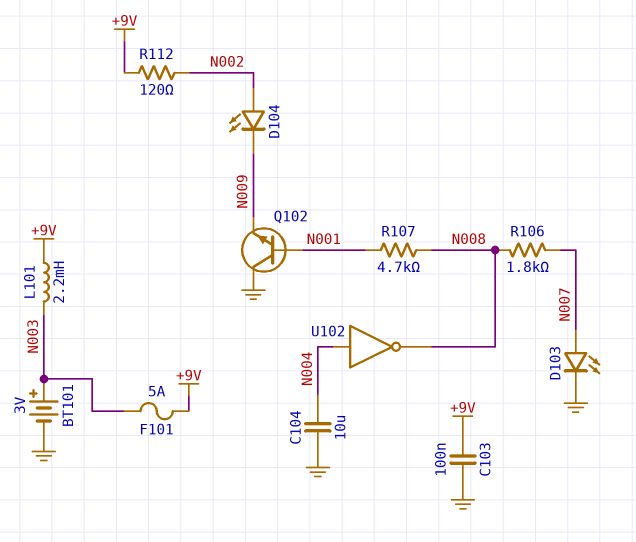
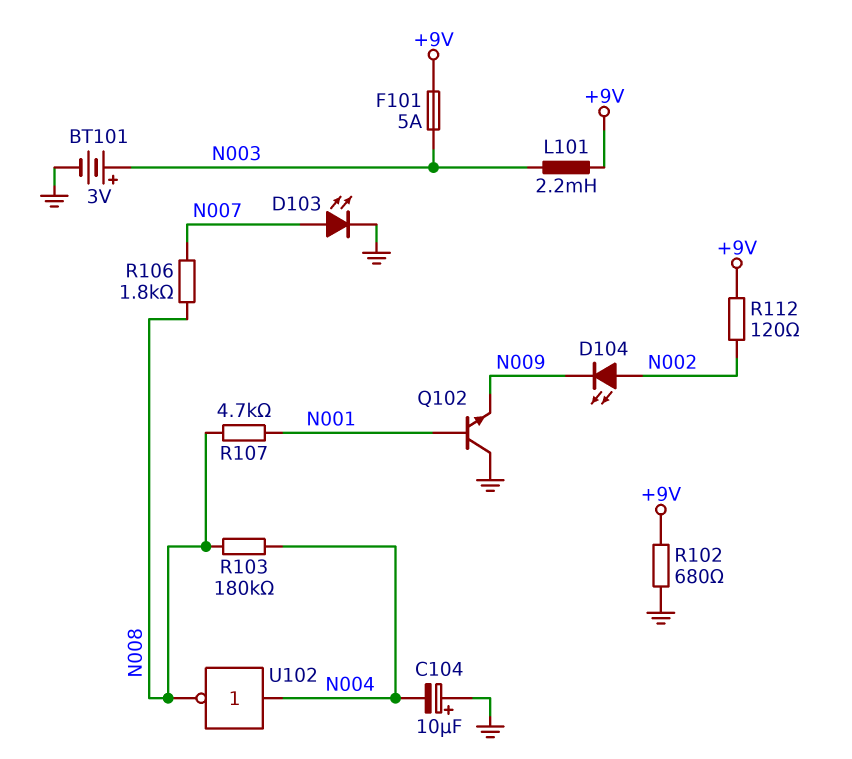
C103: 100nF (+9V, GND) -> none
C104: 10uF (GND, N004) -> 10uF (plus GND, minus N004)
R102: none -> 680 (+9V, GND)
R103: none -> 180k (N004, N008)

